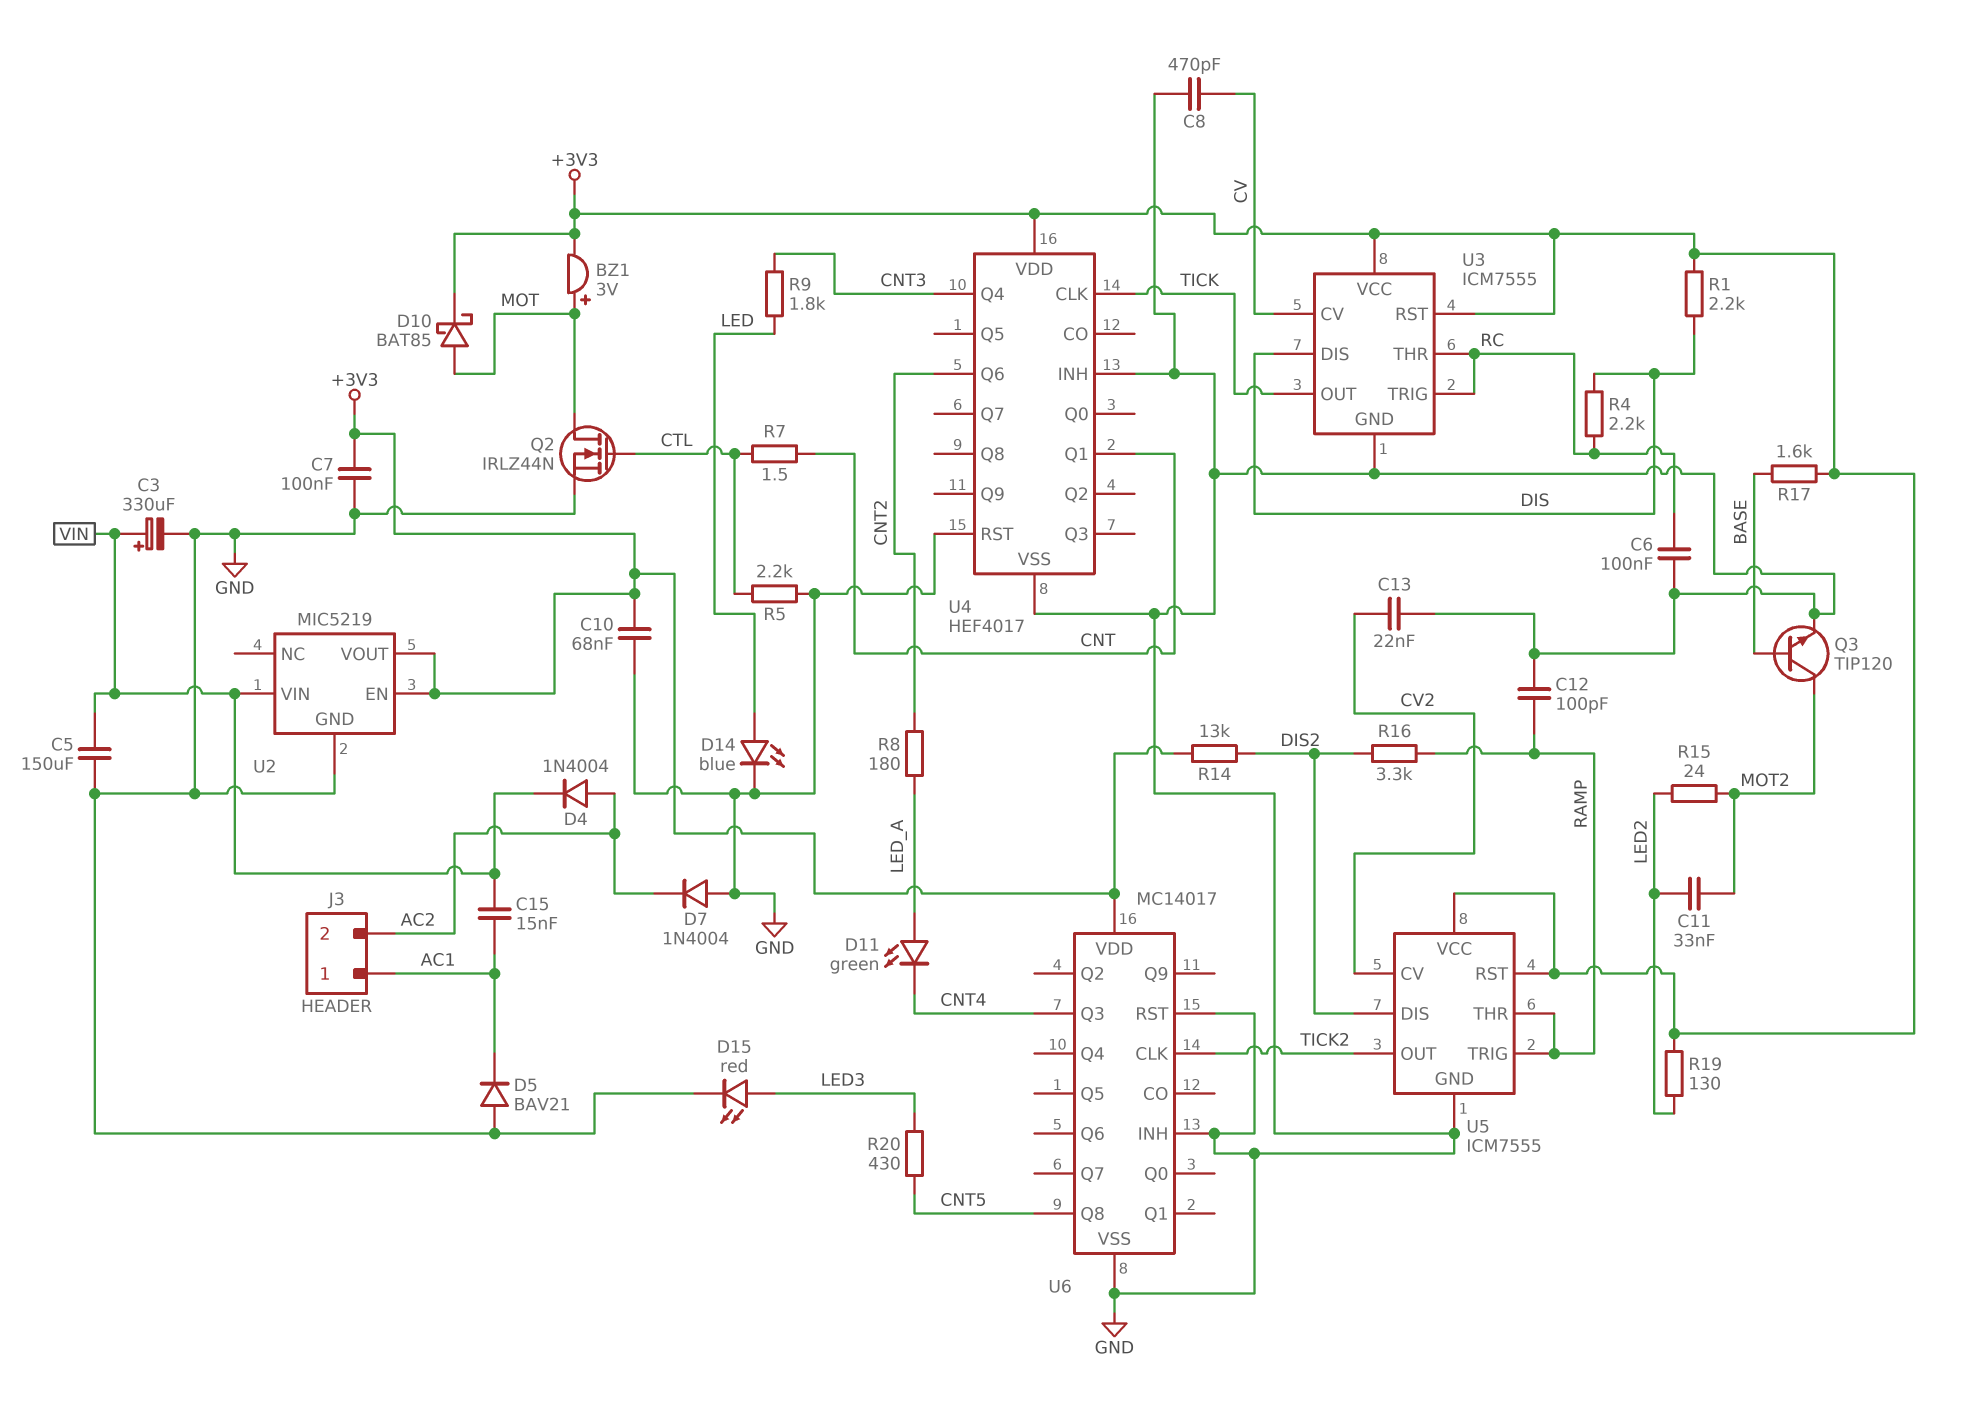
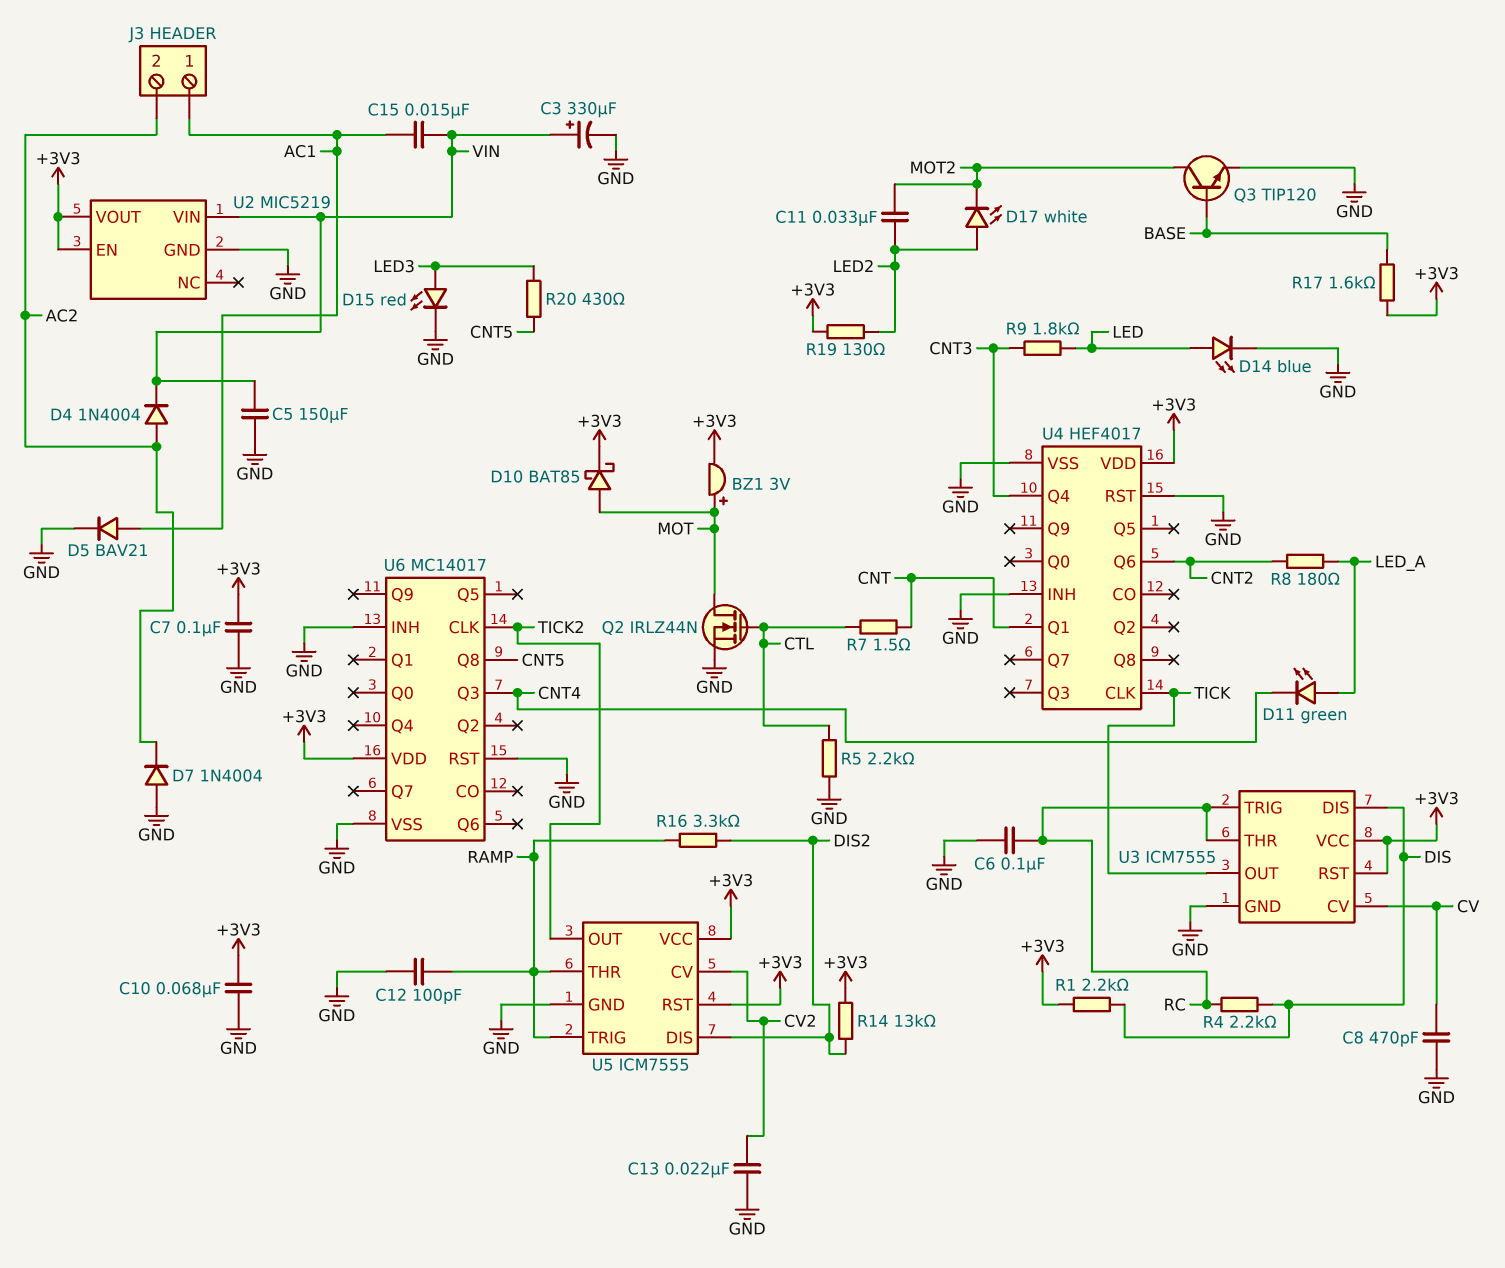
D5: diode BAV21 (A GND, K AC1) -> diode BAV21 (A AC1, K GND)
D17: none -> LED white (A LED2, K MOT2)
R15: 24 (LED2, MOT2) -> none

